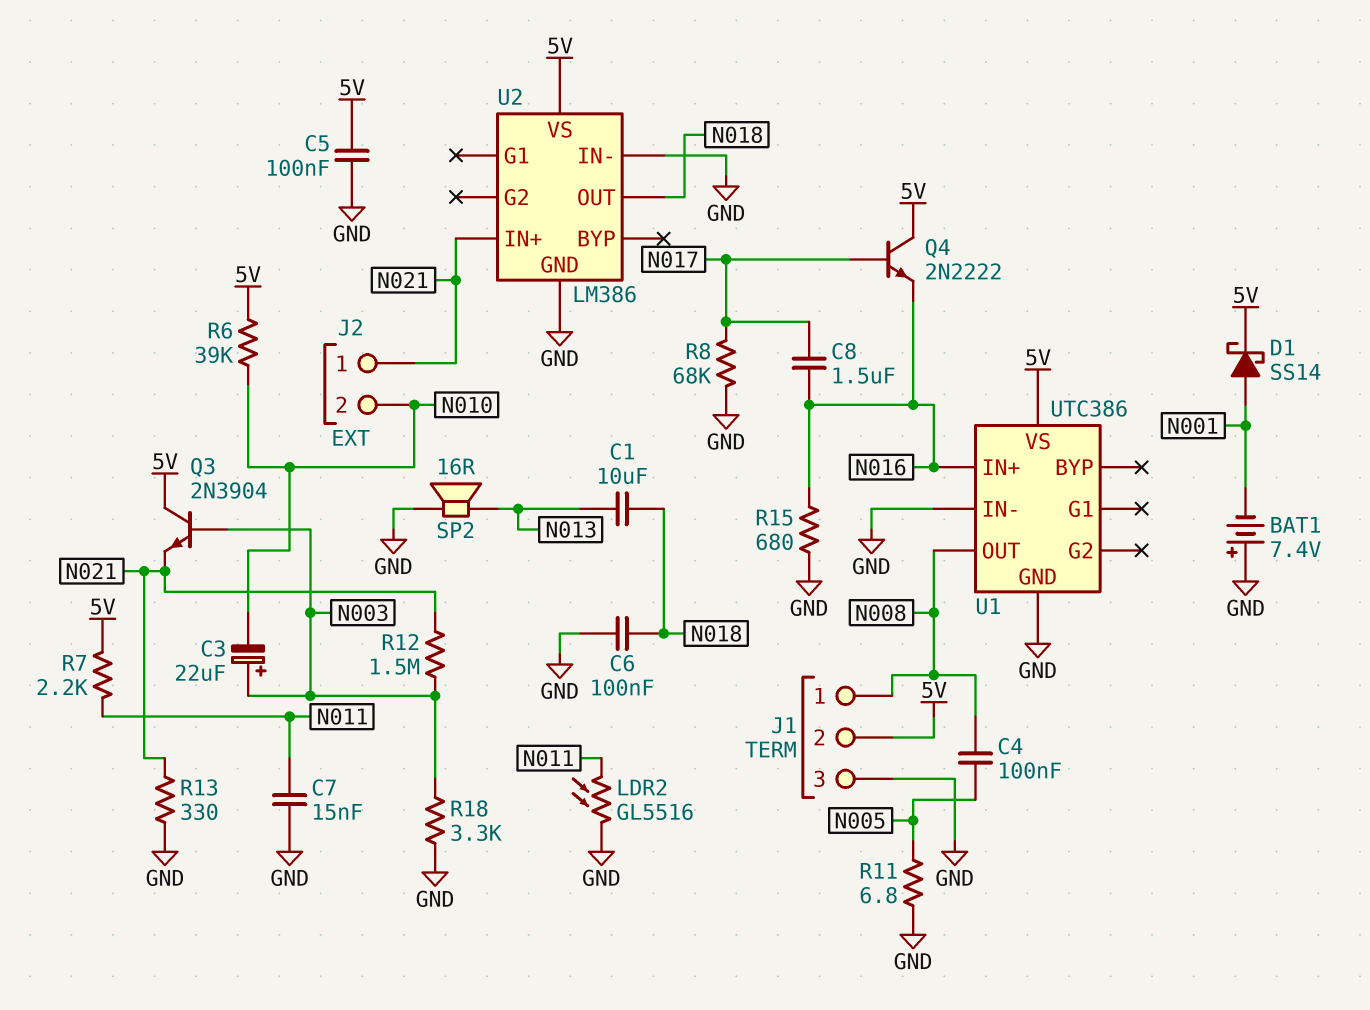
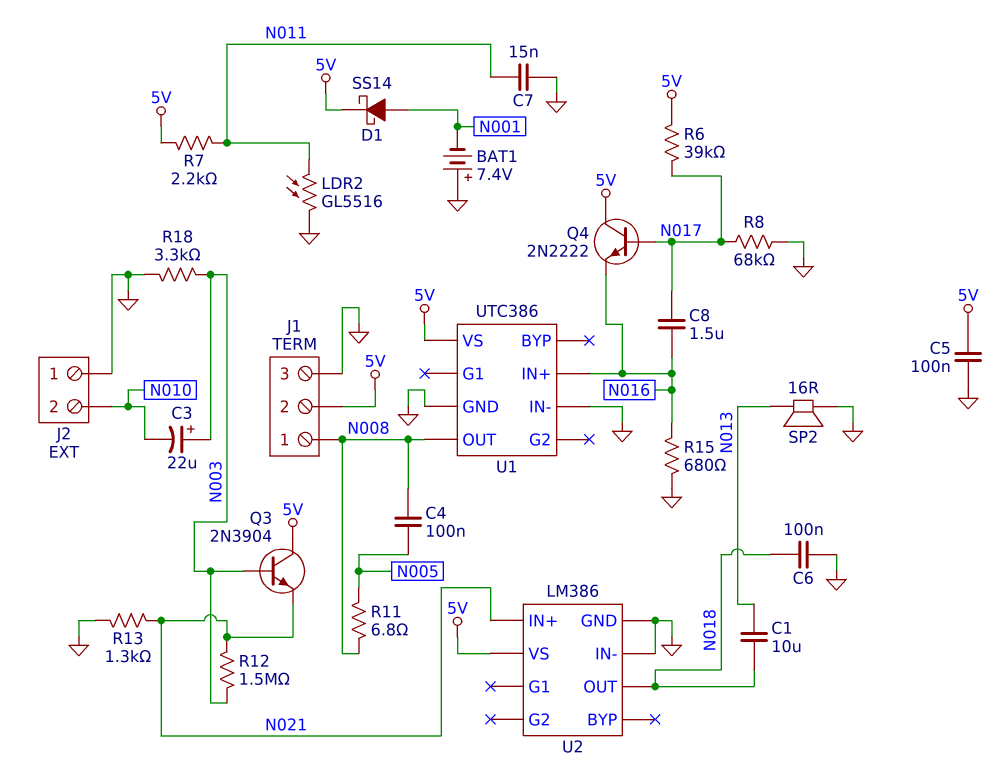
J2 pin 1: N021 -> GND
R6: 39k (5V, N010) -> 39k (5V, N017)
R11: 6.8 (GND, N005) -> 6.8 (N005, N008)
R13: 330 (GND, N021) -> 1.3k (GND, N021)

